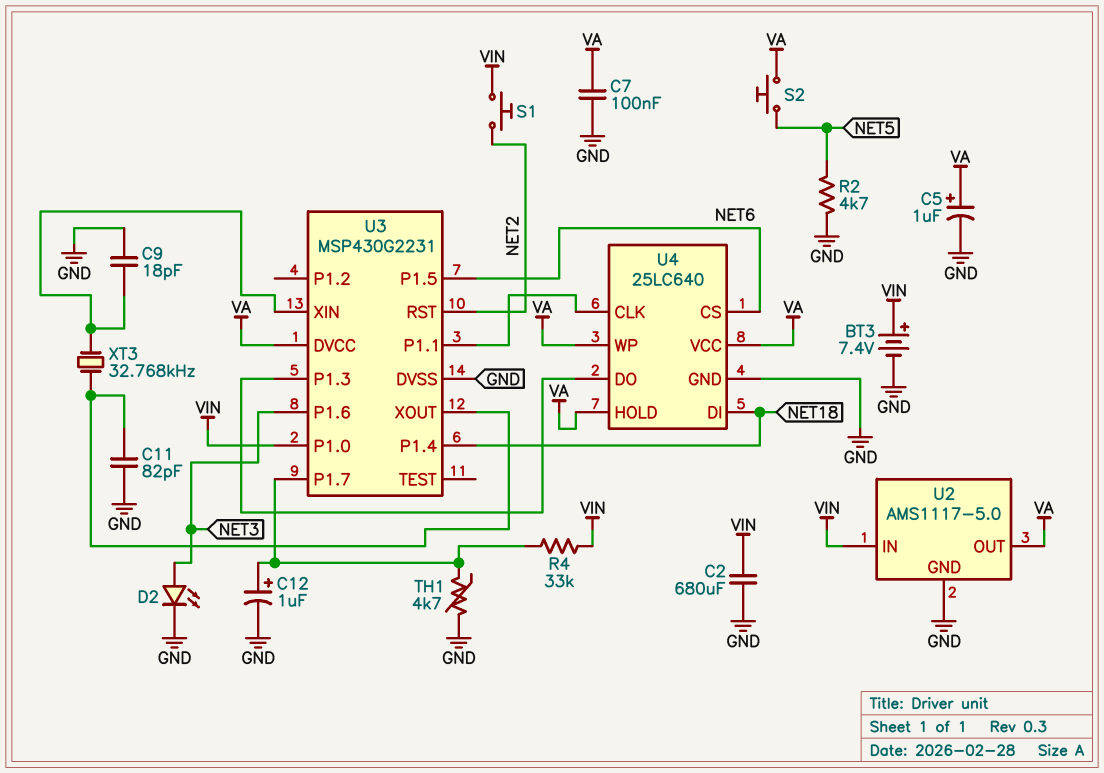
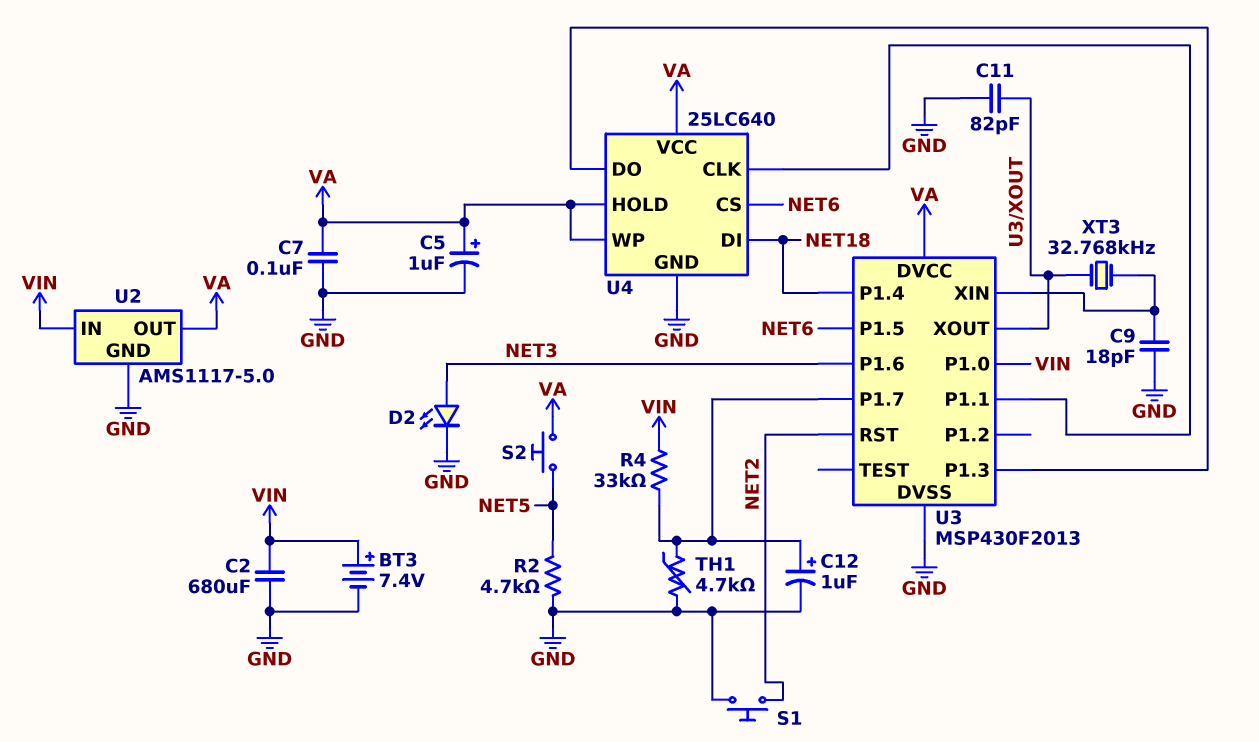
S1: button (NET2, VIN) -> button (GND, NET2)
U3: MSP430G2231 -> MSP430F2013

